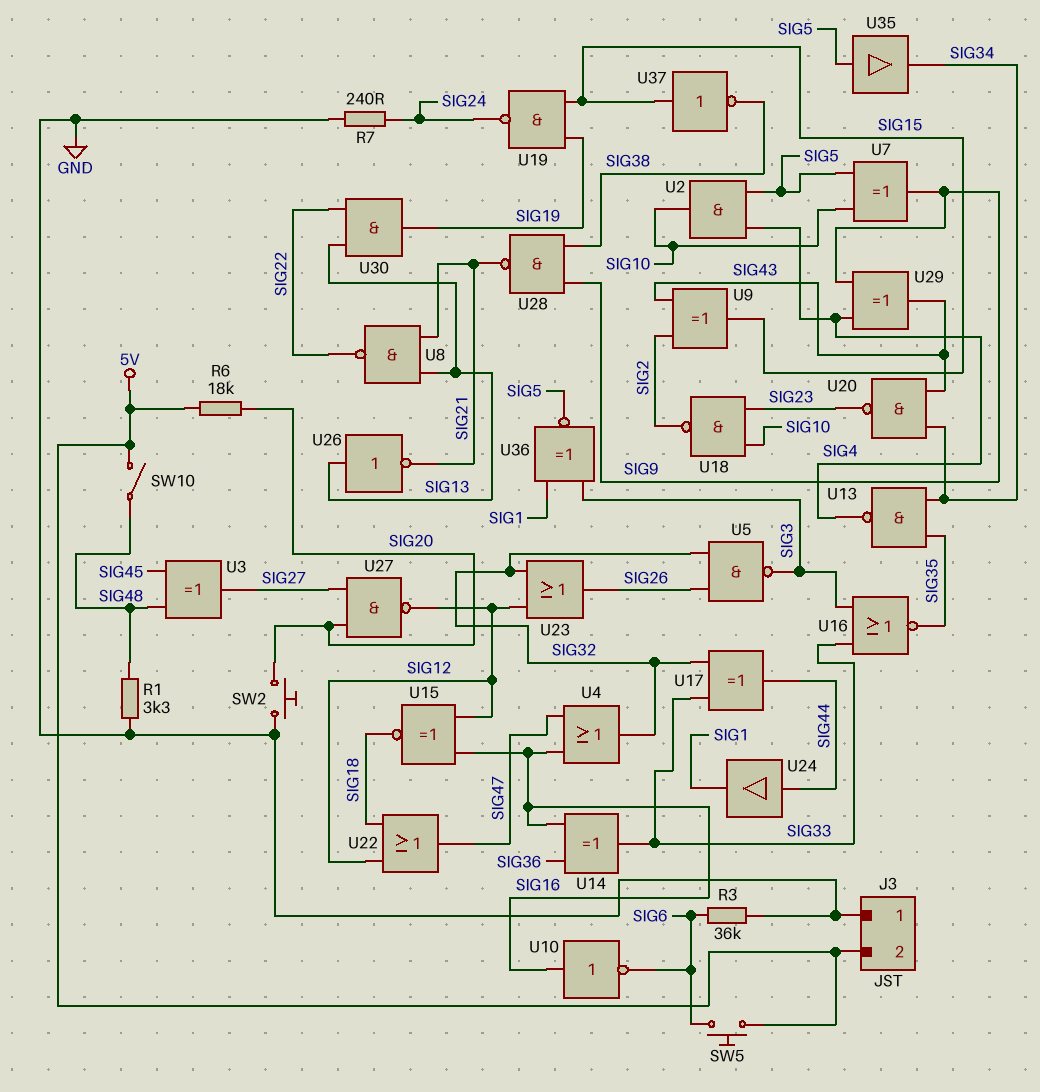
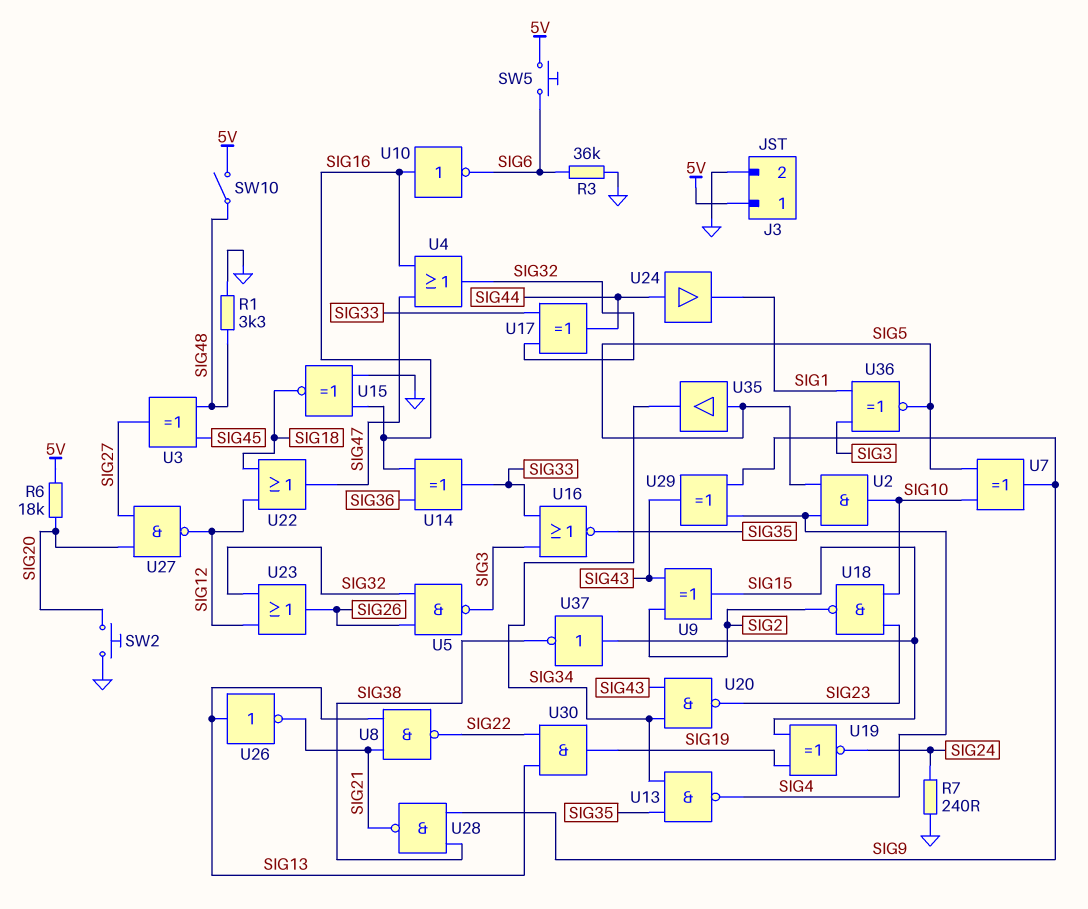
J3 pin 1: GND -> 5V
J3 pin 2: 5V -> GND
U15: XNOR (in SIG12, in SIG16, out SIG18) -> XNOR (in GND, in SIG16, out SIG18)
U19: NAND (in SIG15, in SIG19, out SIG24) -> XNOR (in SIG15, in SIG19, out SIG24)

